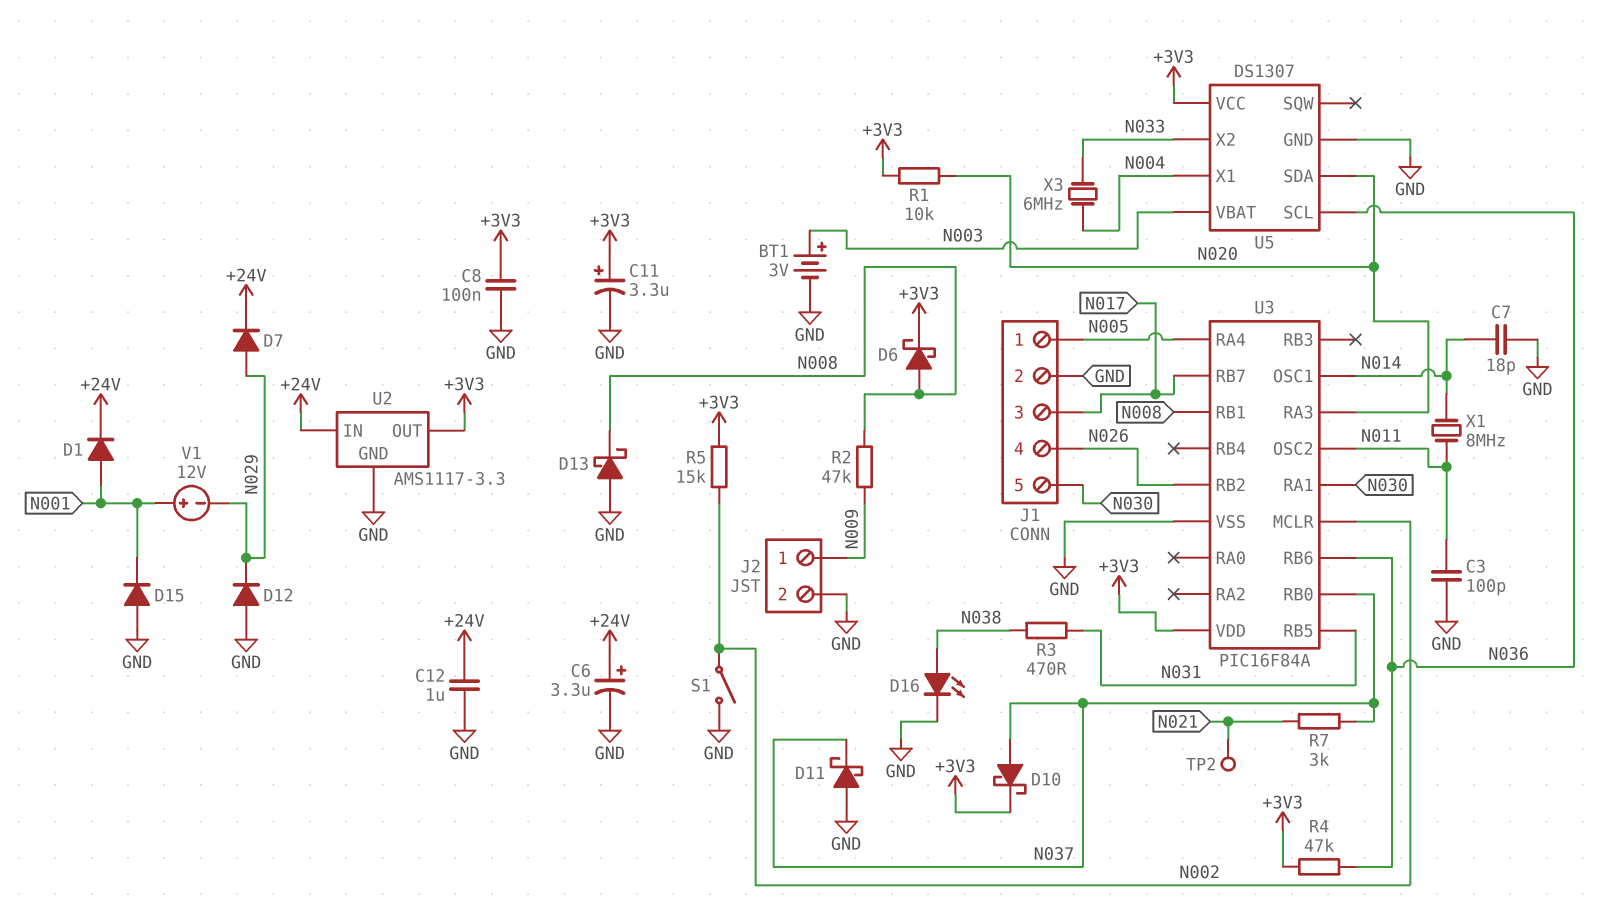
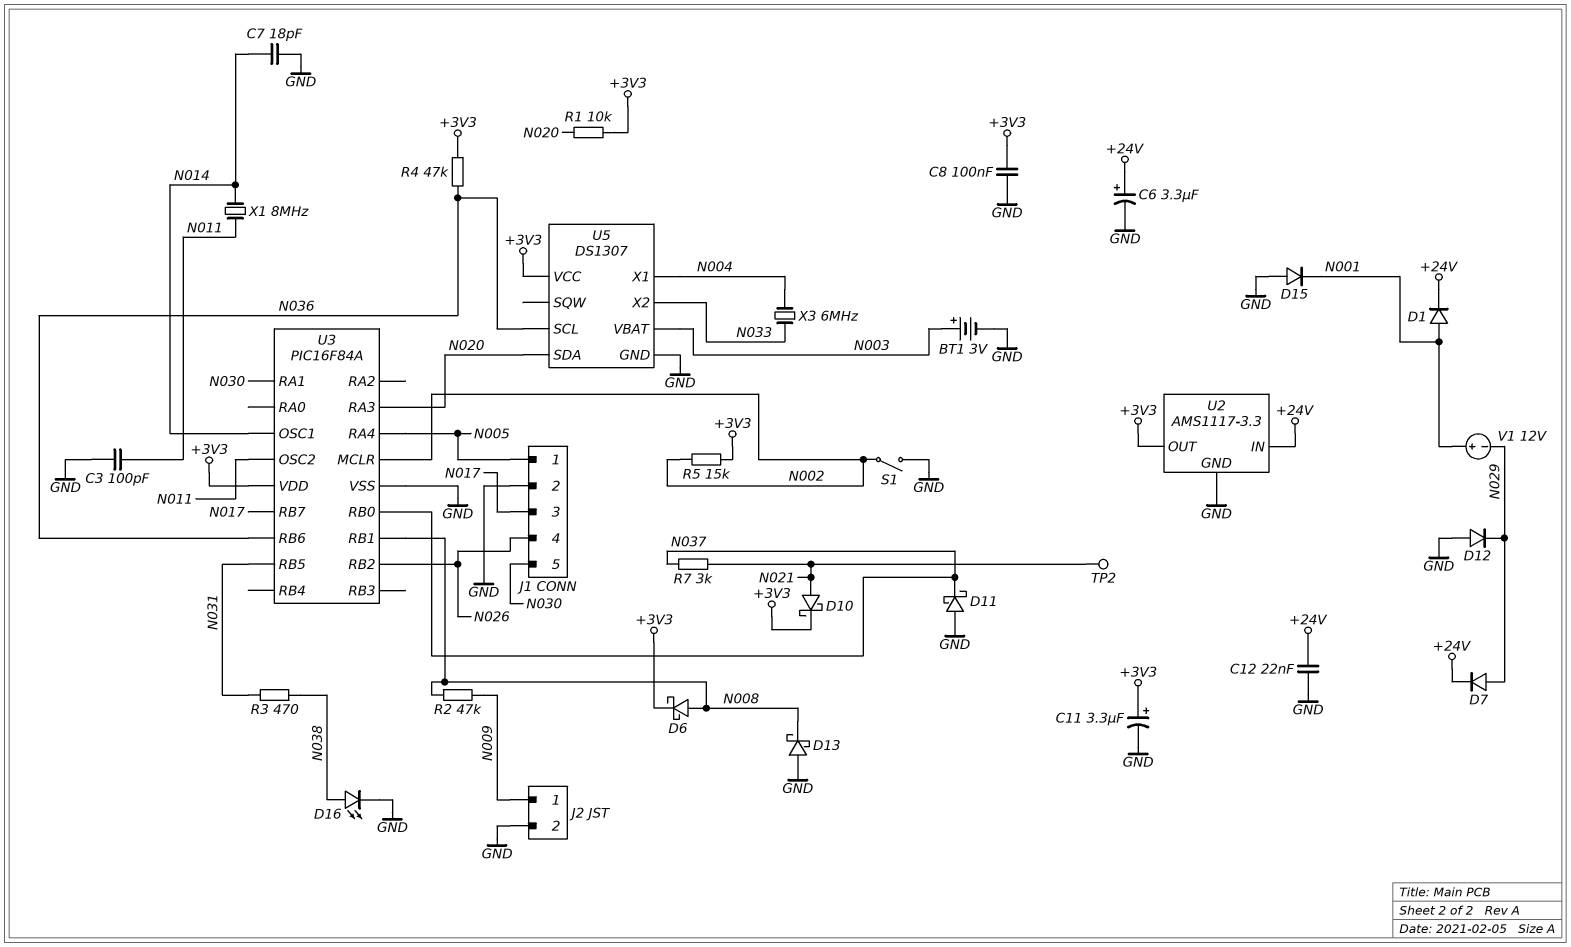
C12: 1uF (+24V, GND) -> 22nF (+24V, GND)
D10: schottky (A N037, K +3V3) -> schottky (A N021, K +3V3)

